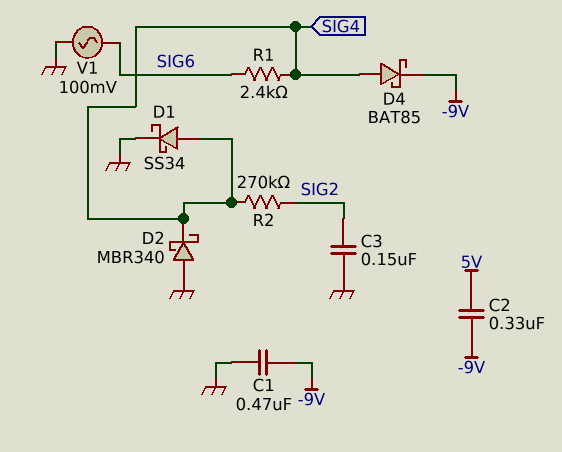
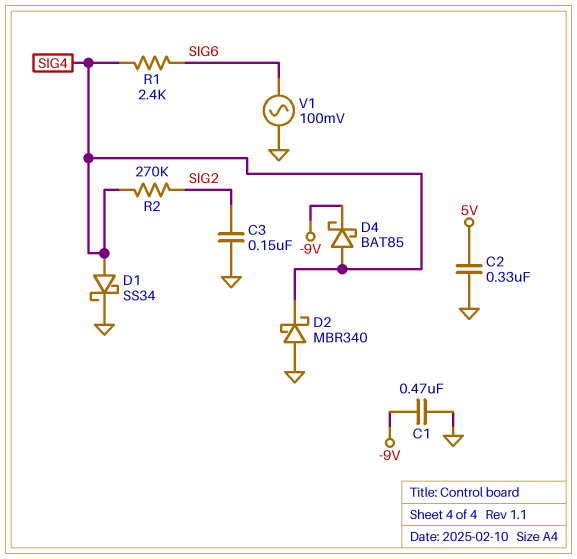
C2: 330nF (-9V, 5V) -> 330nF (5V, GND)

